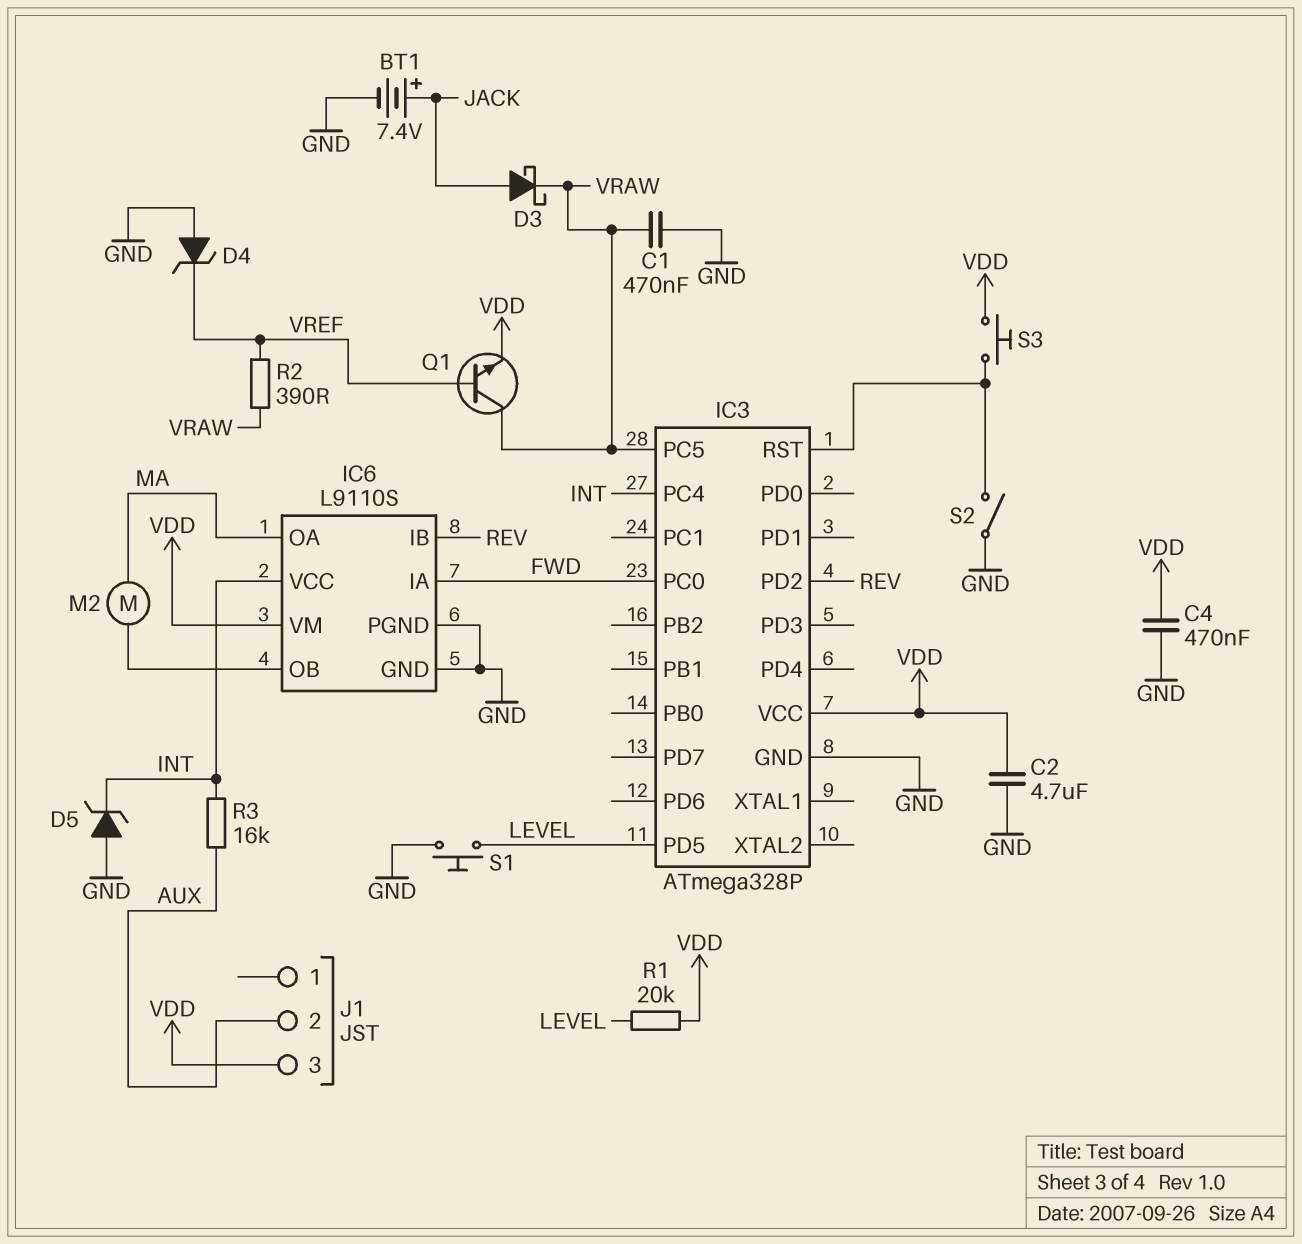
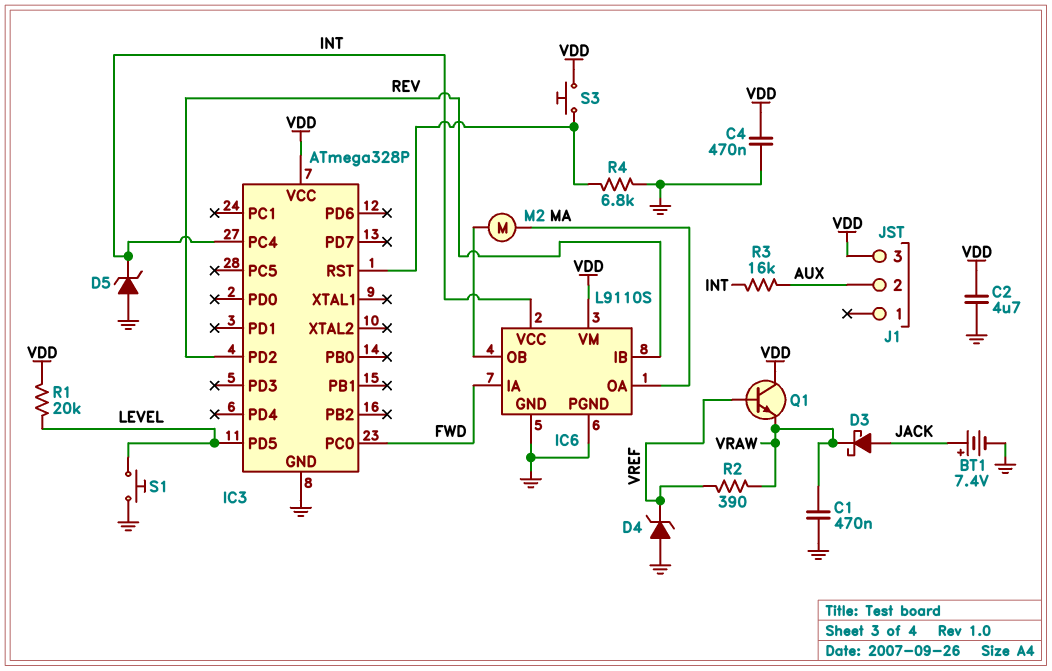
IC3 pin PC5: VRAW -> none
Q1: NPN (B VREF, C VRAW, E VDD) -> NPN (B VREF, C VDD, E VRAW)
R4: none -> 6.8k (GND, IC3/RST)
S2: switch (GND, IC3/RST) -> none

